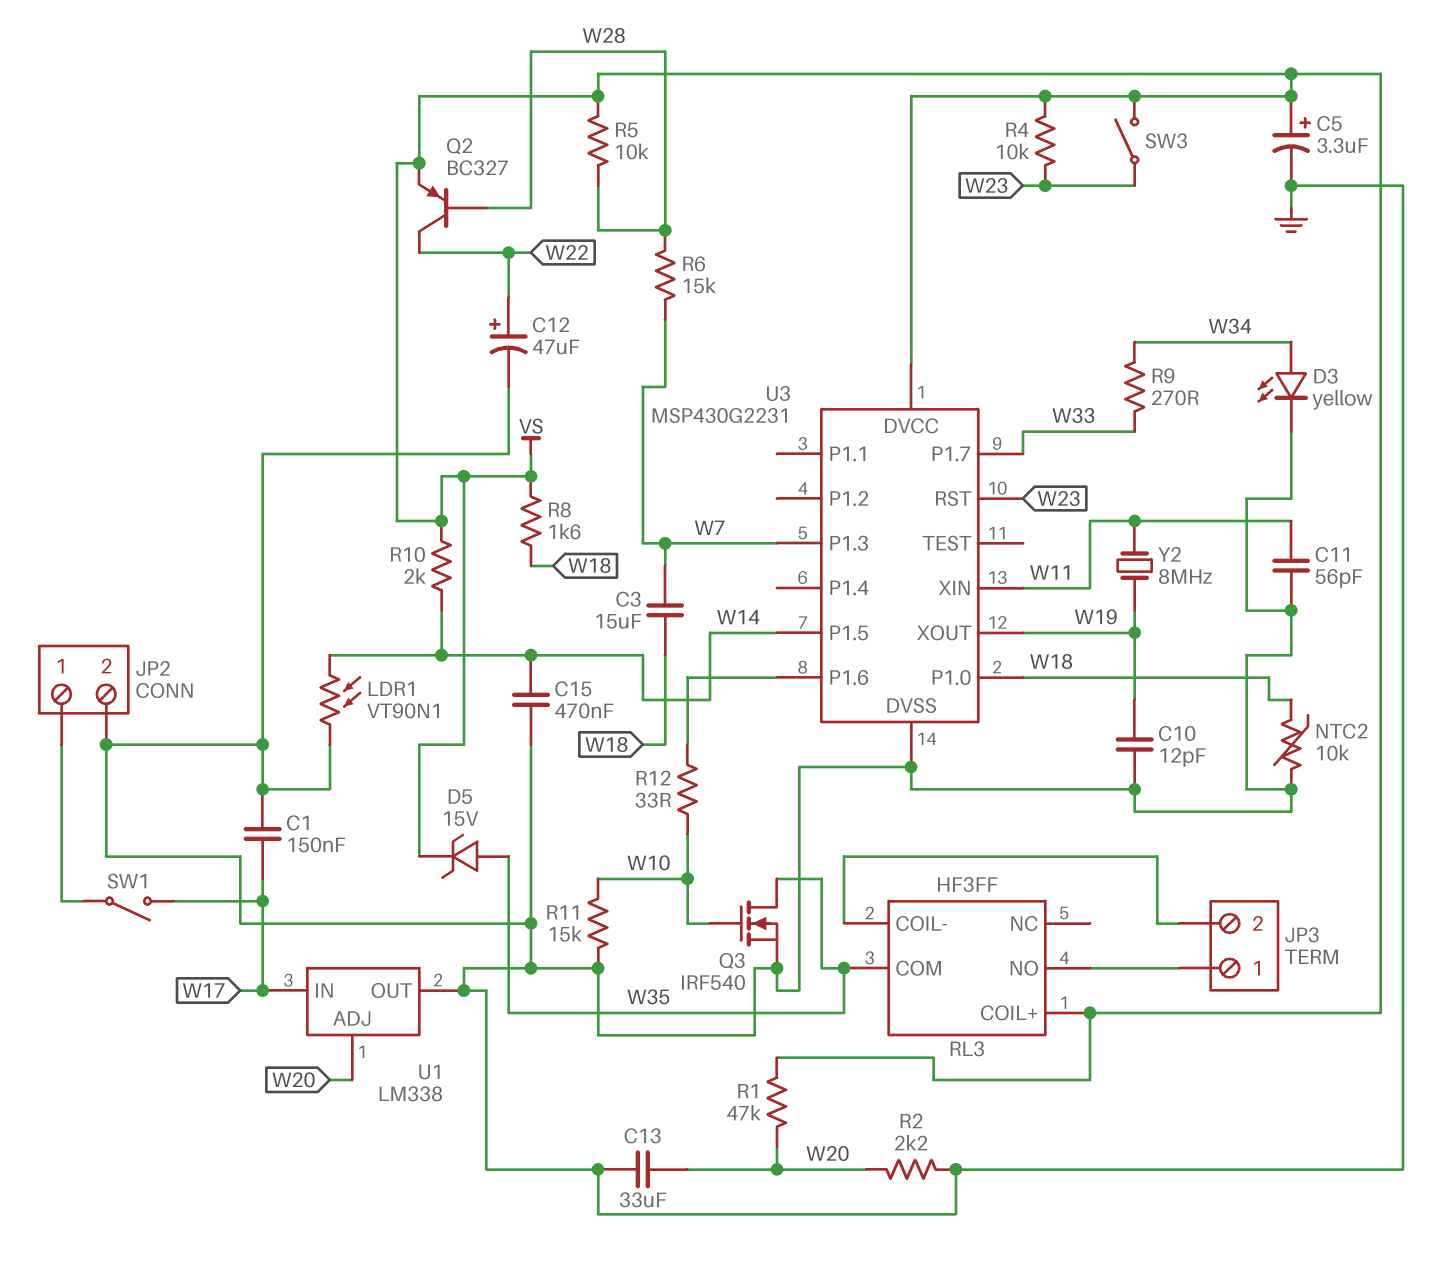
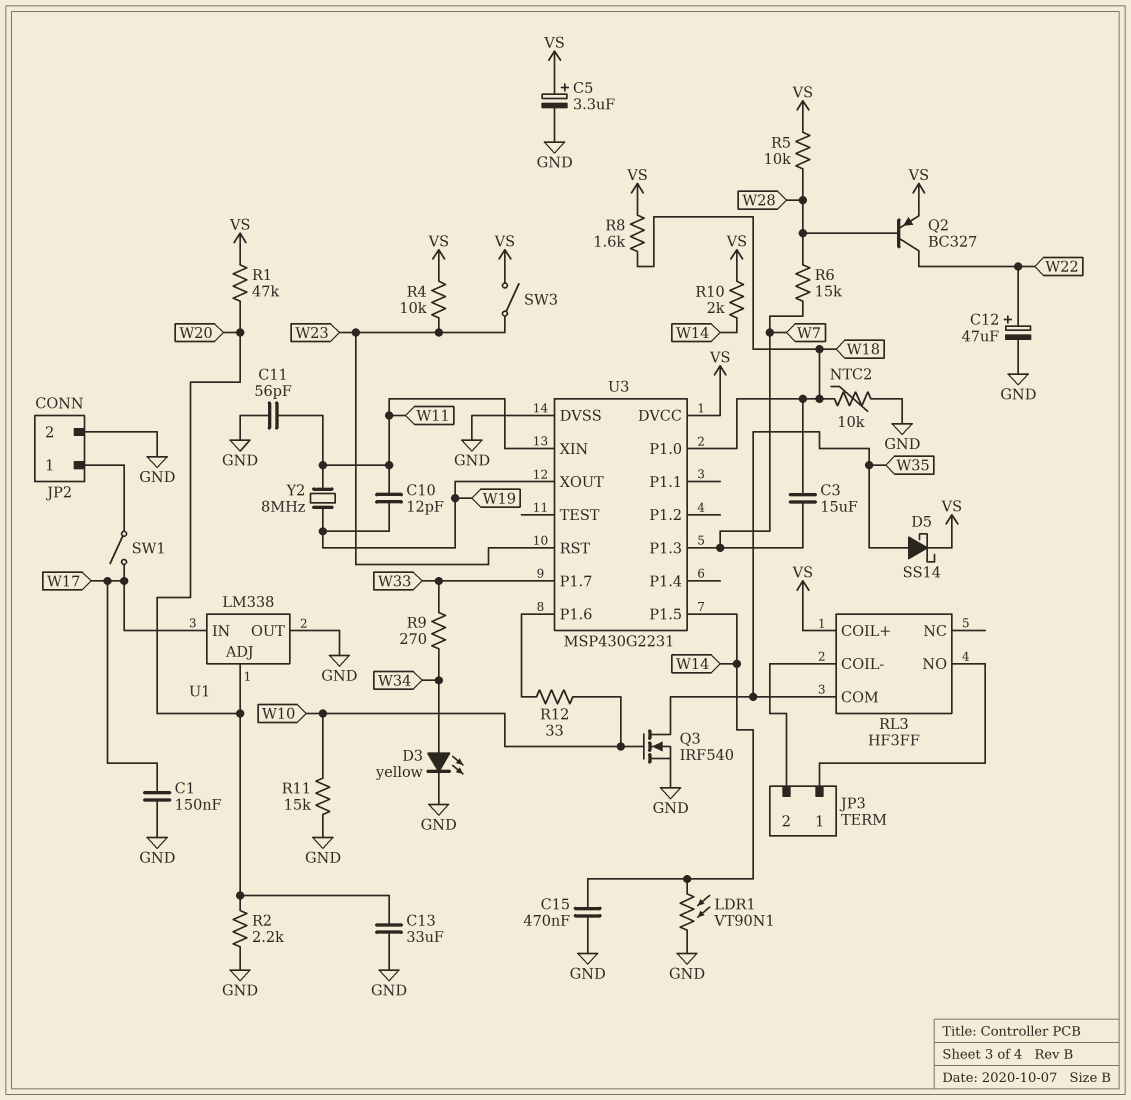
C10: 12pF (GND, W19) -> 12pF (W11, W19)
D5: zener 15V (A W35, K VS) -> schottky SS14 (A W35, K VS)

